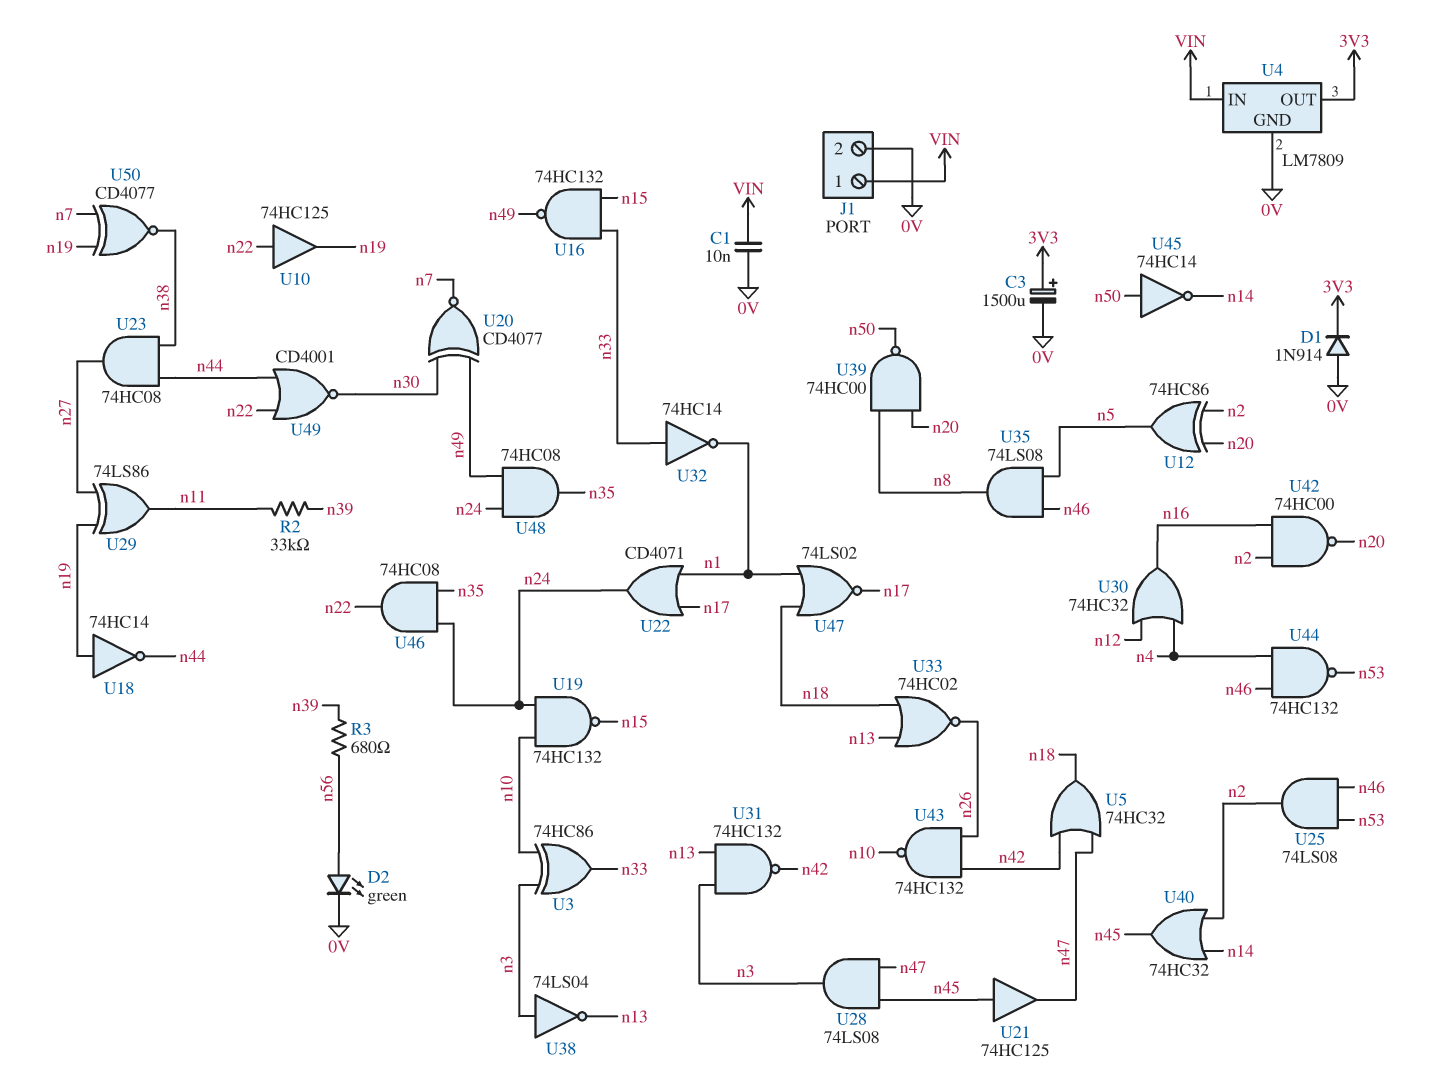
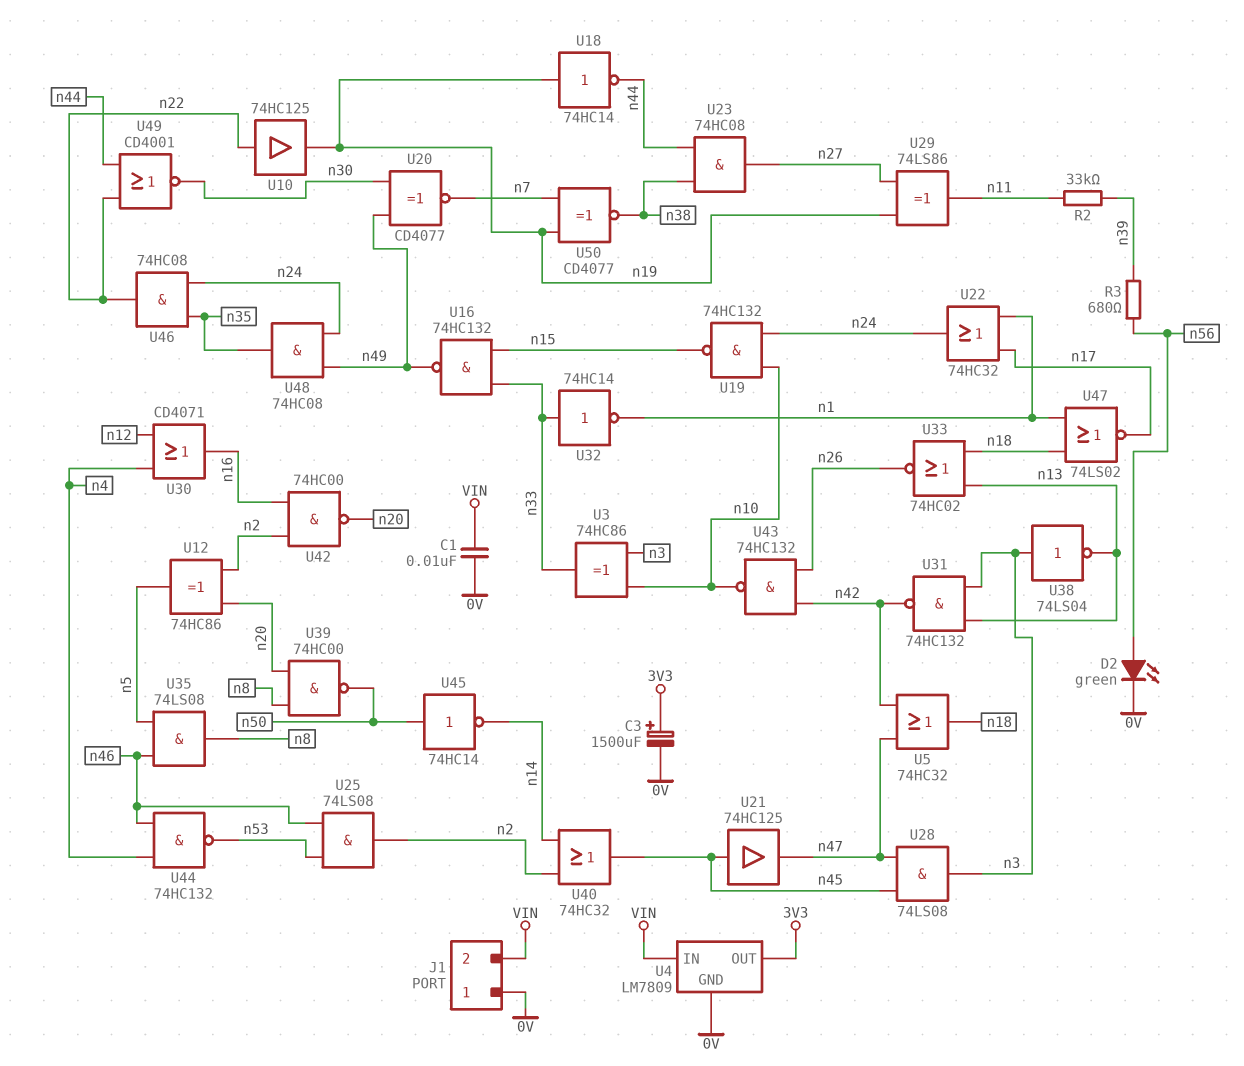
D1: diode 1N914 (A 0V, K 3V3) -> none
J1 pin 1: VIN -> 0V
J1 pin 2: 0V -> VIN
U22: OR CD4071 (in n1, in n17, out n24) -> OR 74HC32 (in n1, in n17, out n24)
U30: OR 74HC32 (in n4, in n12, out n16) -> OR CD4071 (in n4, in n12, out n16)

